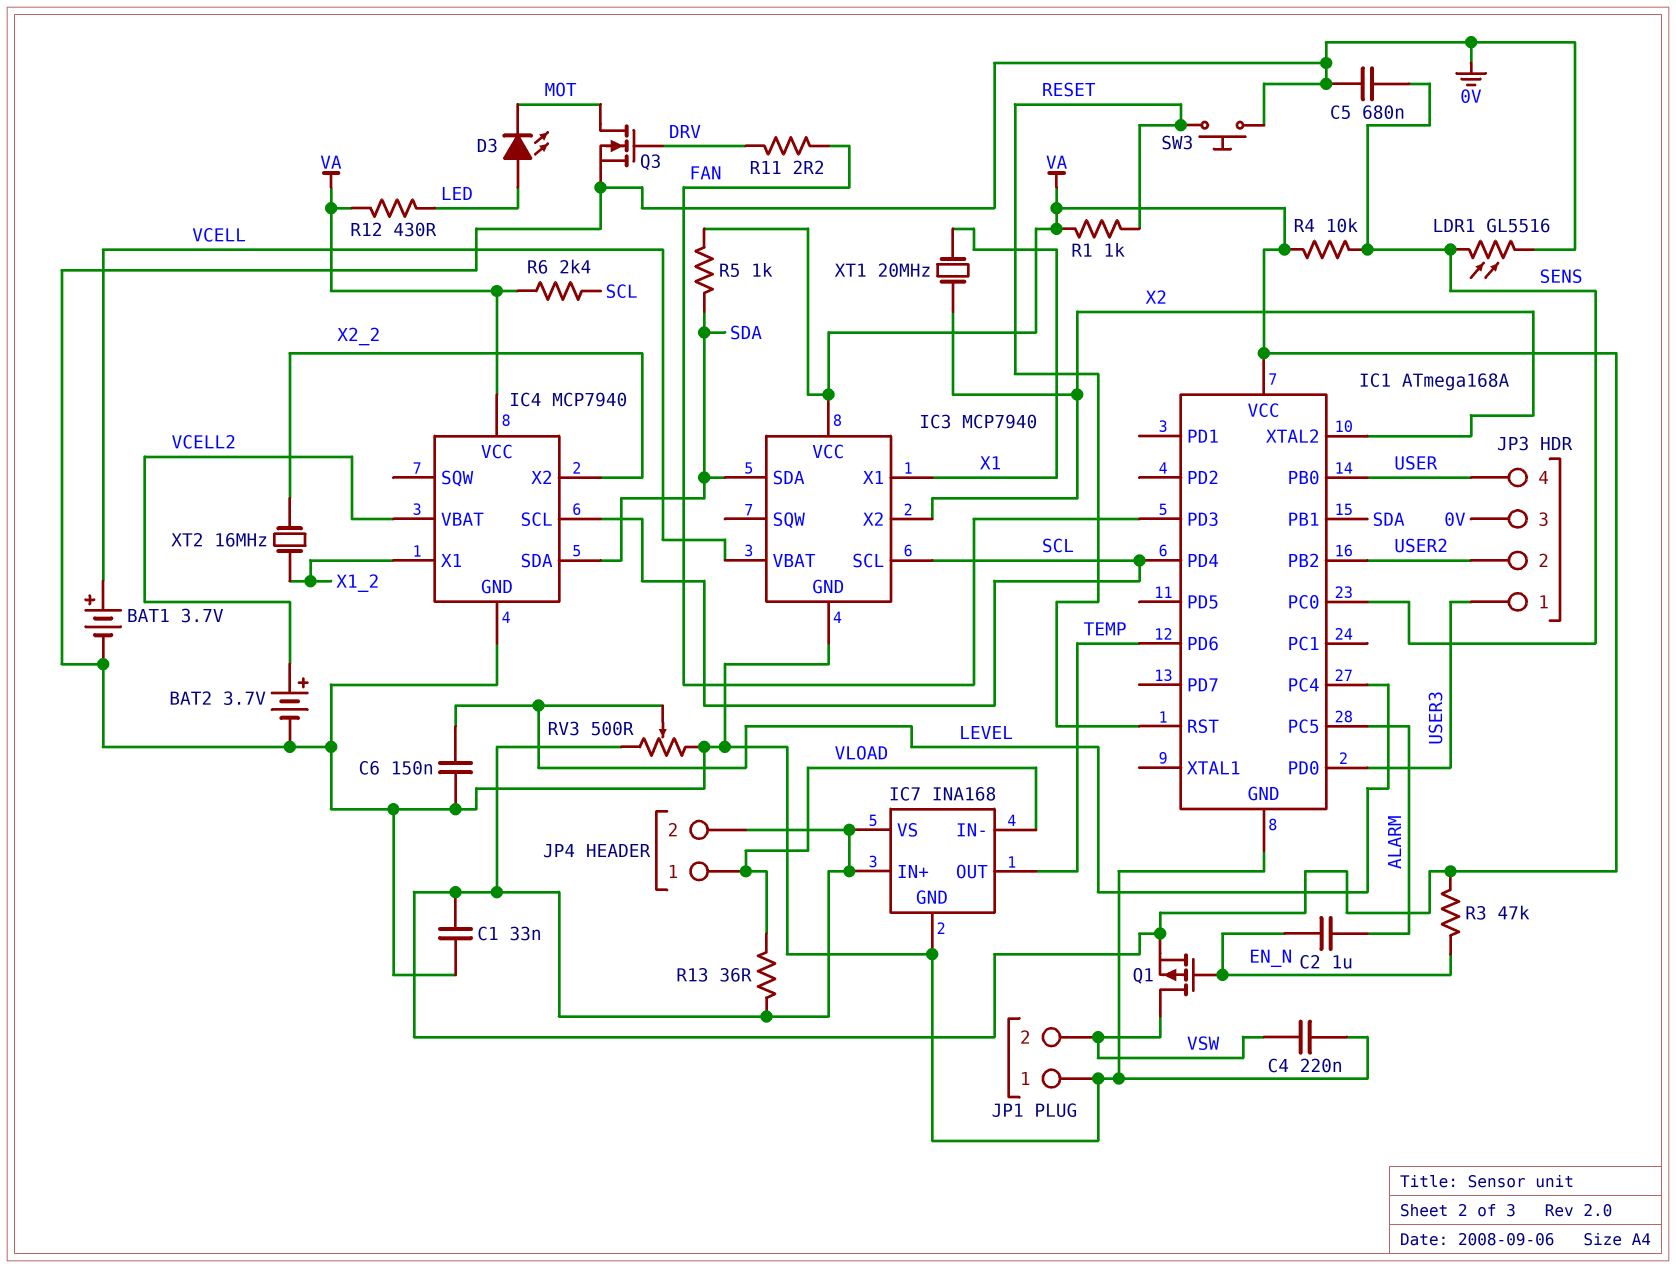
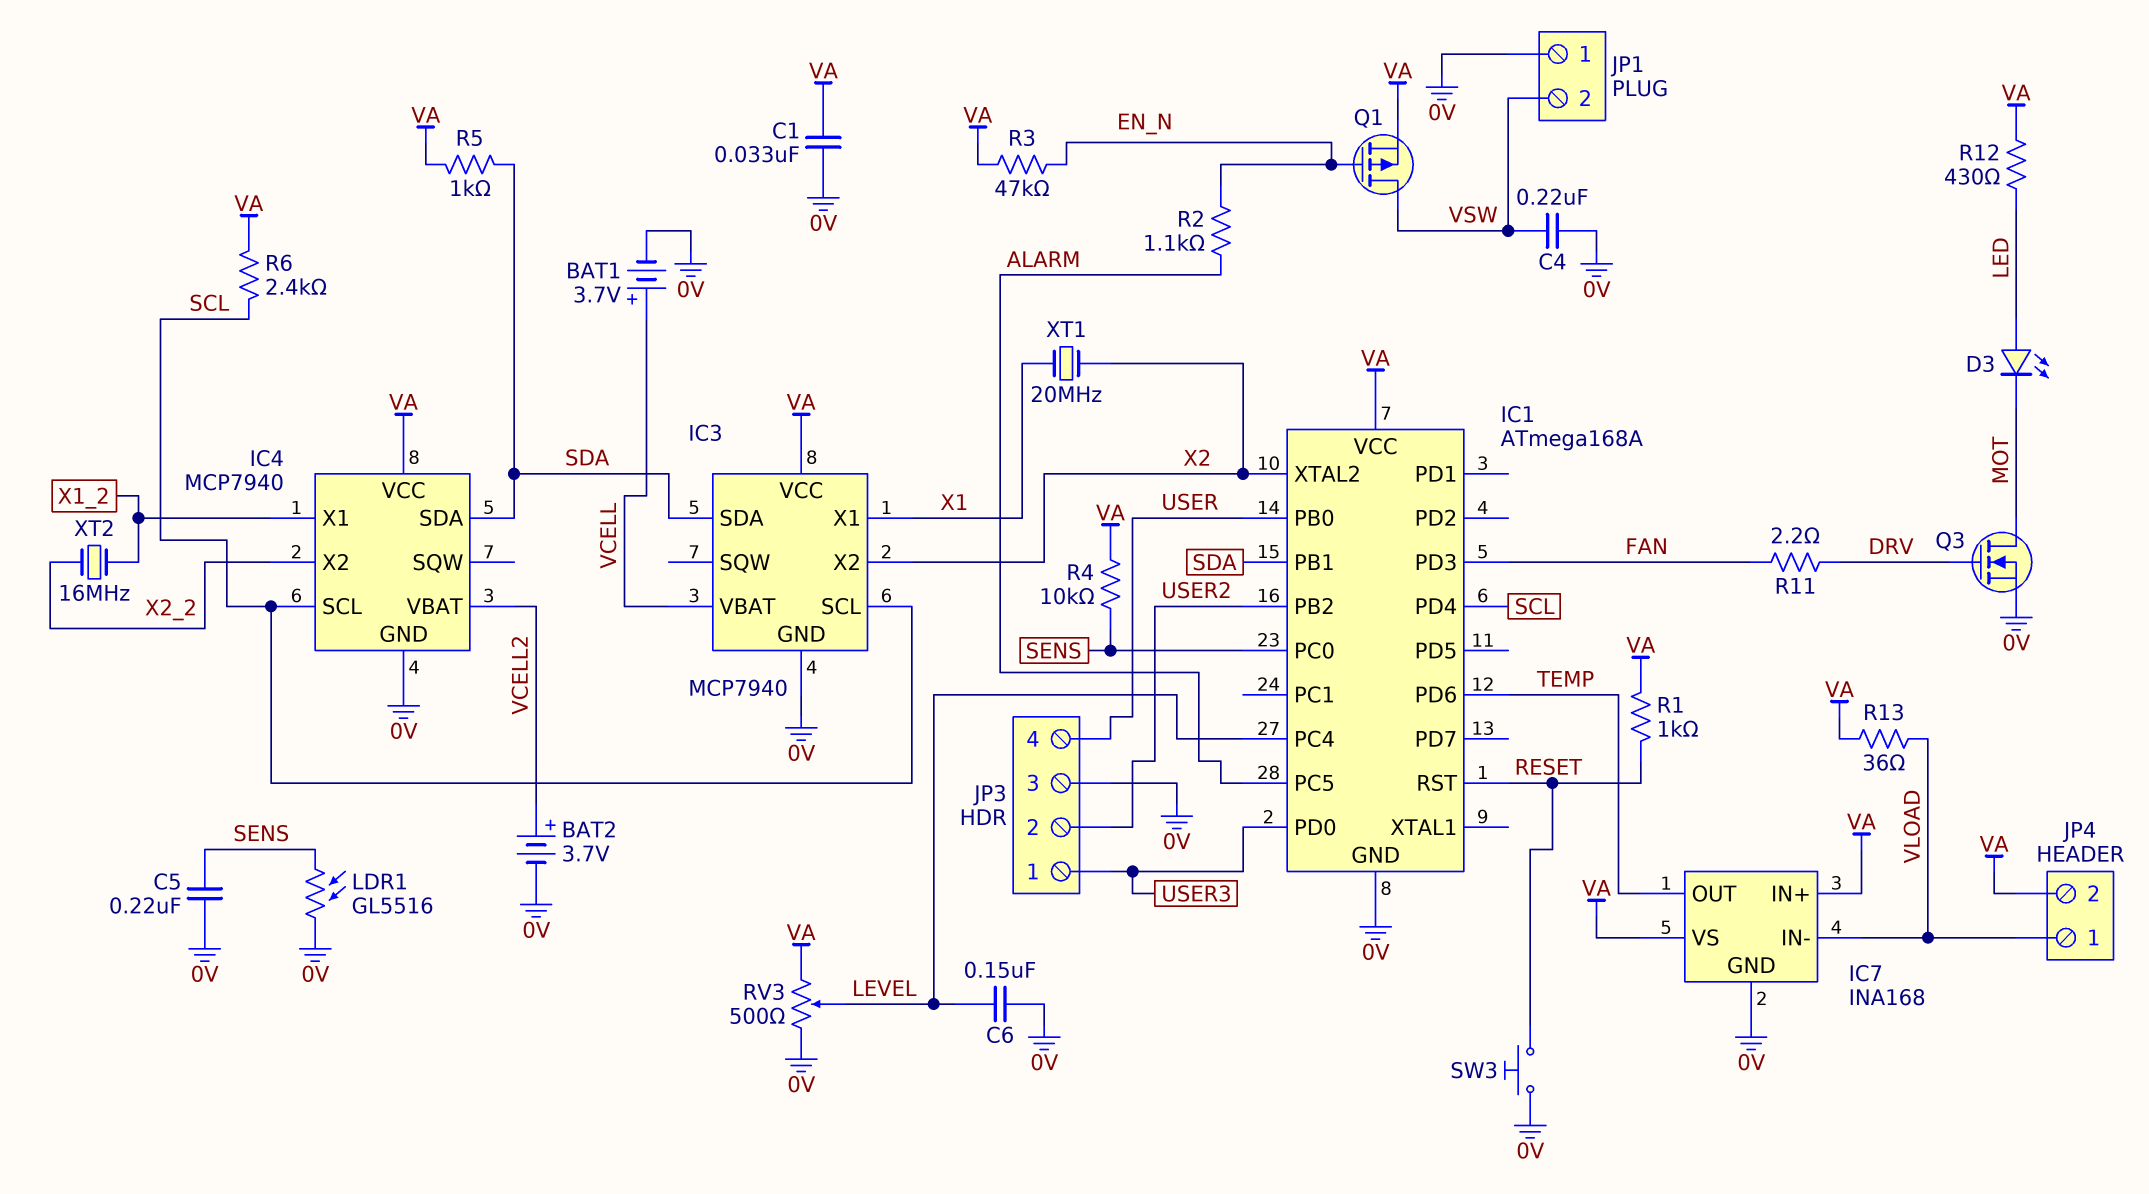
C2: 1uF (ALARM, EN_N) -> none
C5: 680nF (0V, SENS) -> 220nF (0V, SENS)
R2: none -> 1.1k (ALARM, EN_N)

